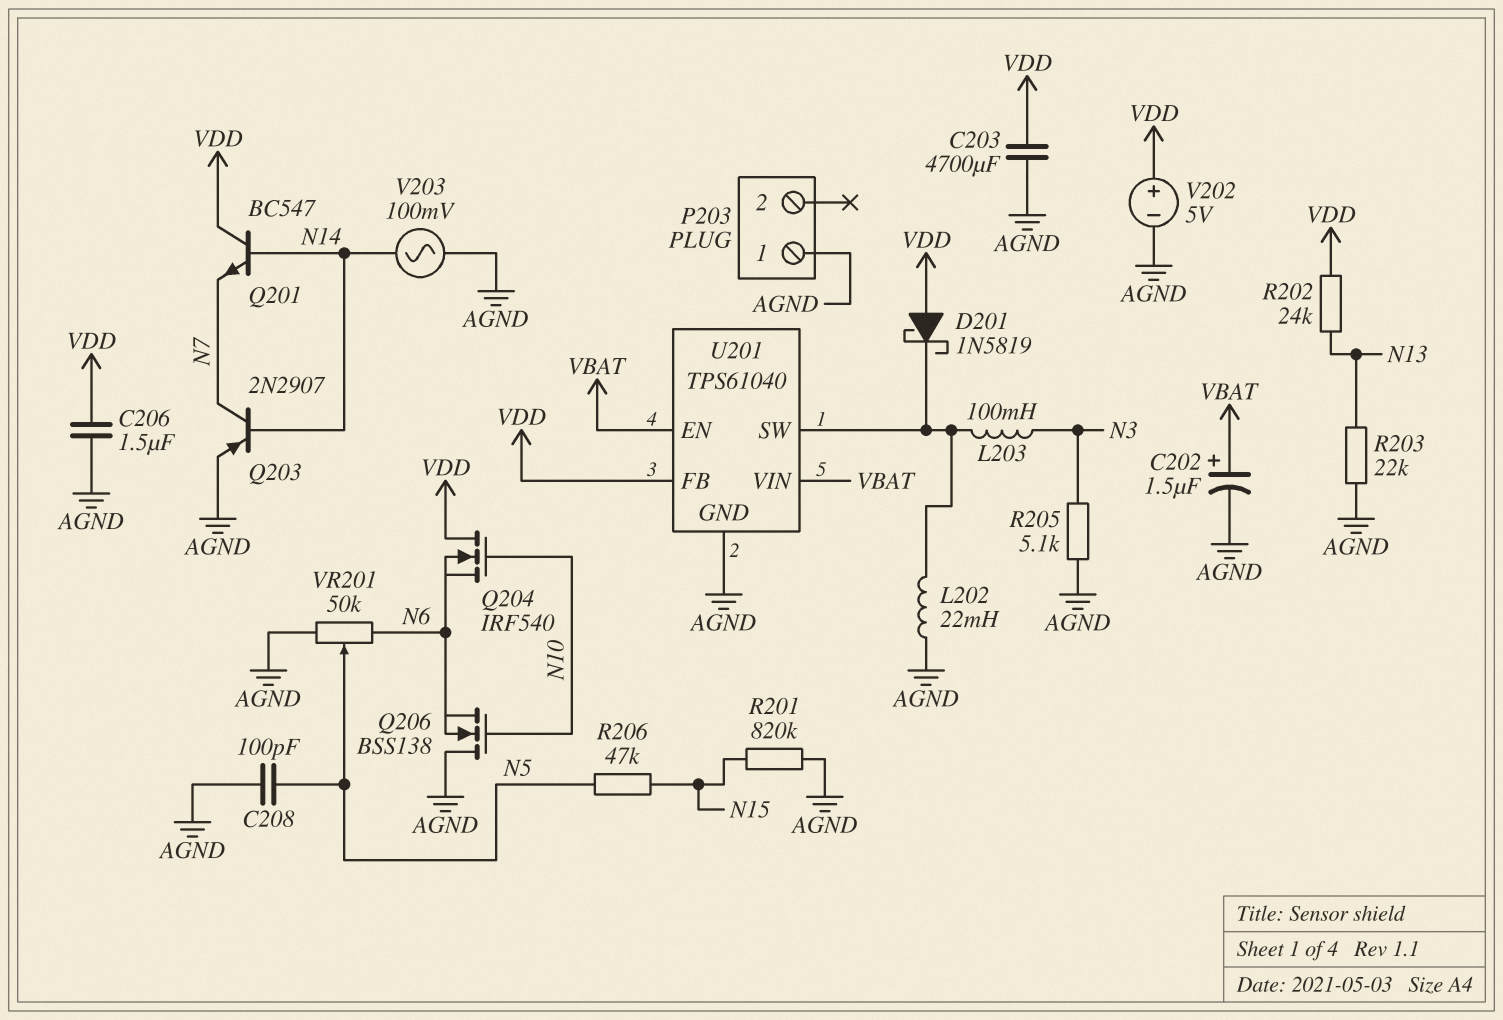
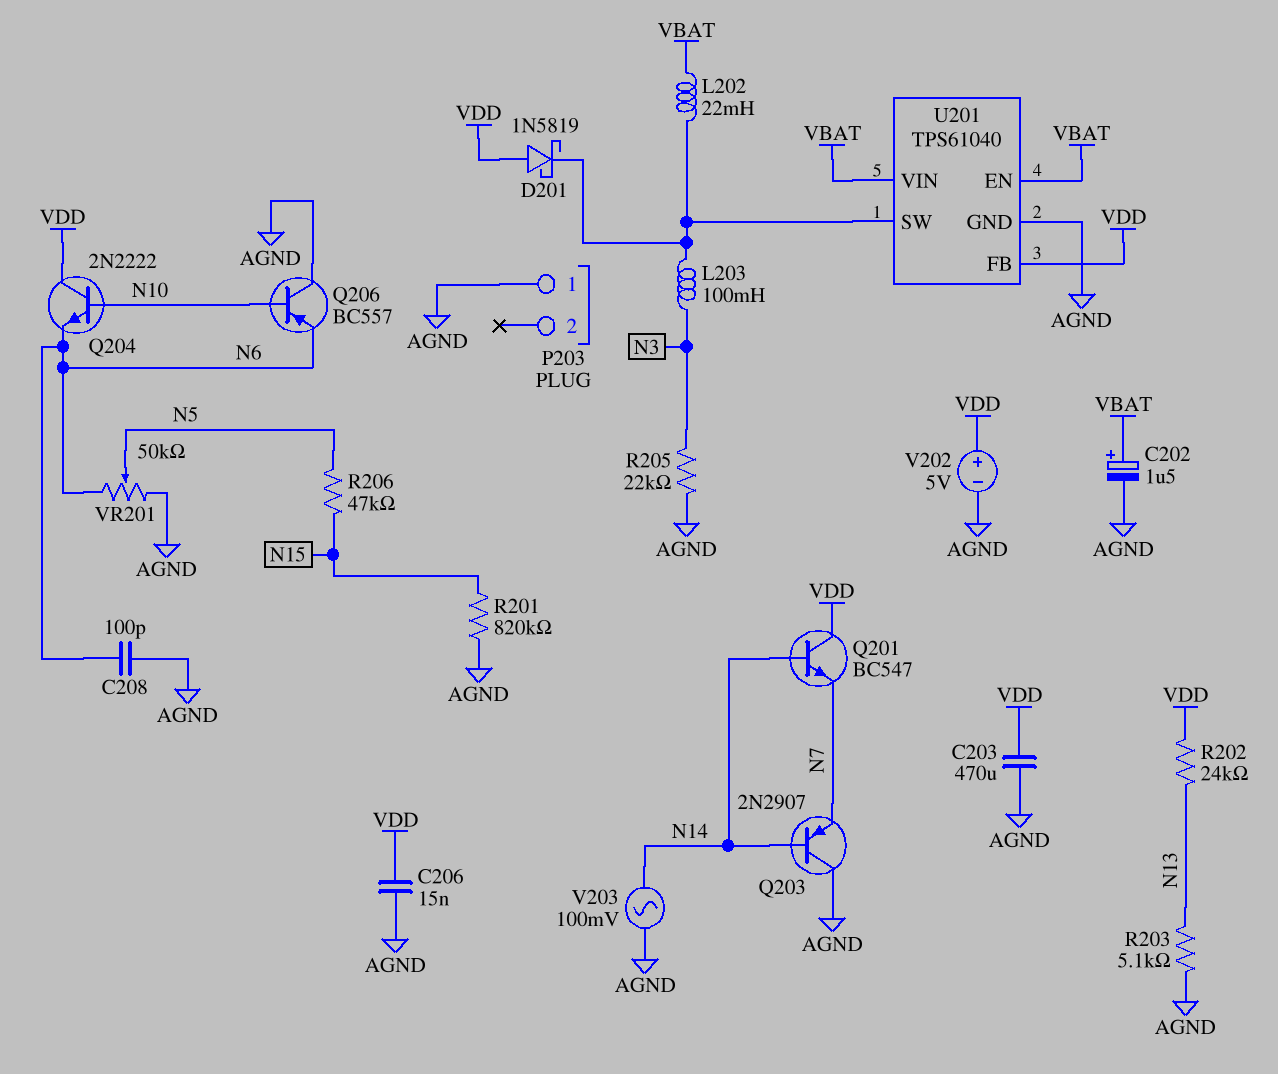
C203: 4700uF (AGND, VDD) -> 470uF (AGND, VDD)
C206: 1.5uF (AGND, VDD) -> 15nF (AGND, VDD)
C208: 100pF (AGND, N5) -> 100pF (AGND, N6)
L202: 22mH (AGND, U201/SW) -> 22mH (U201/SW, VBAT)
Q203: PNP 2N2907 (B N14, C N7, E AGND) -> PNP 2N2907 (B N14, C AGND, E N7)
Q204: NMOS IRF540 (G N10, D VDD, S N6) -> NPN 2N2222 (B N10, C VDD, E N6)
Q206: NMOS BSS138 (G N10, D AGND, S N6) -> PNP BC557 (B N10, C AGND, E N6)
R203: 22k (AGND, N13) -> 5.1k (AGND, N13)
R205: 5.1k (AGND, N3) -> 22k (AGND, N3)

